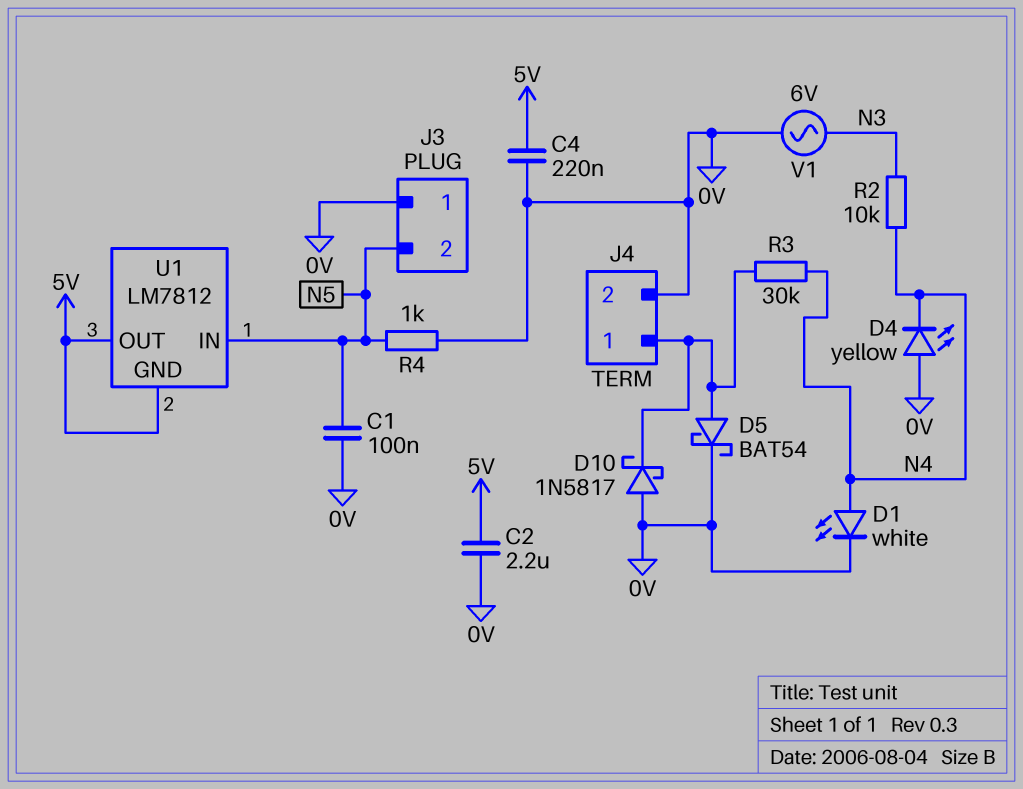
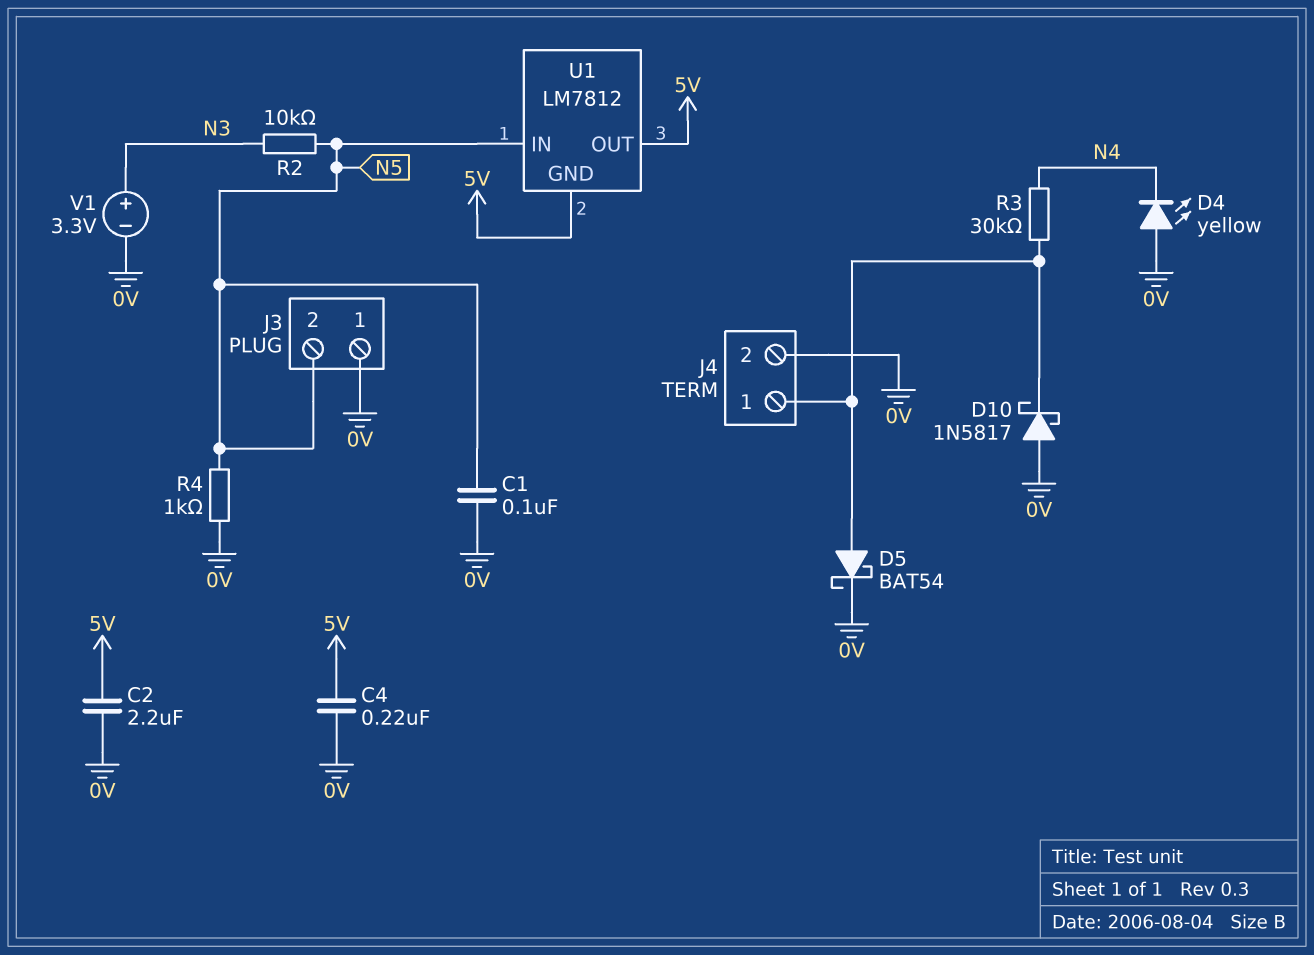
D1: LED white (A N4, K 0V) -> none
R2: 10k (N3, N4) -> 10k (N3, N5)
V1: AC 6V (0V, N3) -> 3.3V (plus N3, minus 0V)

